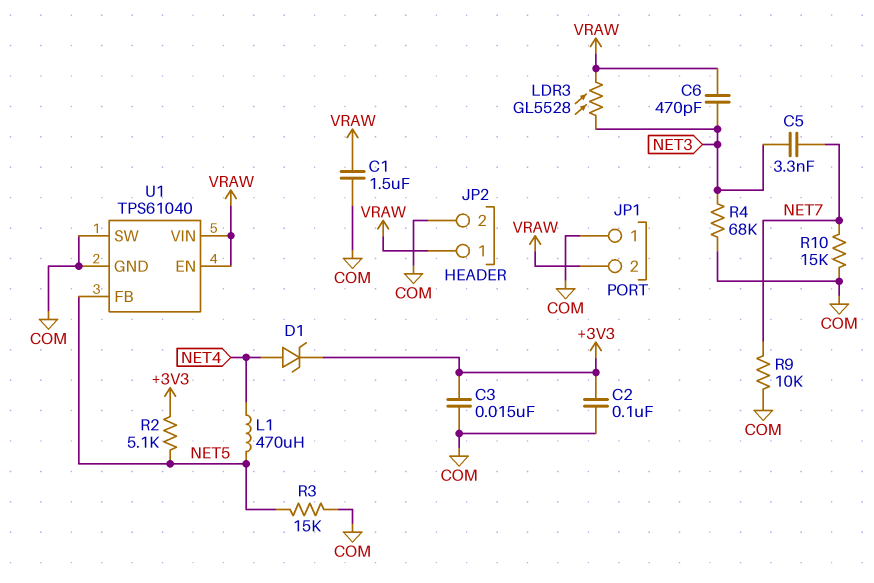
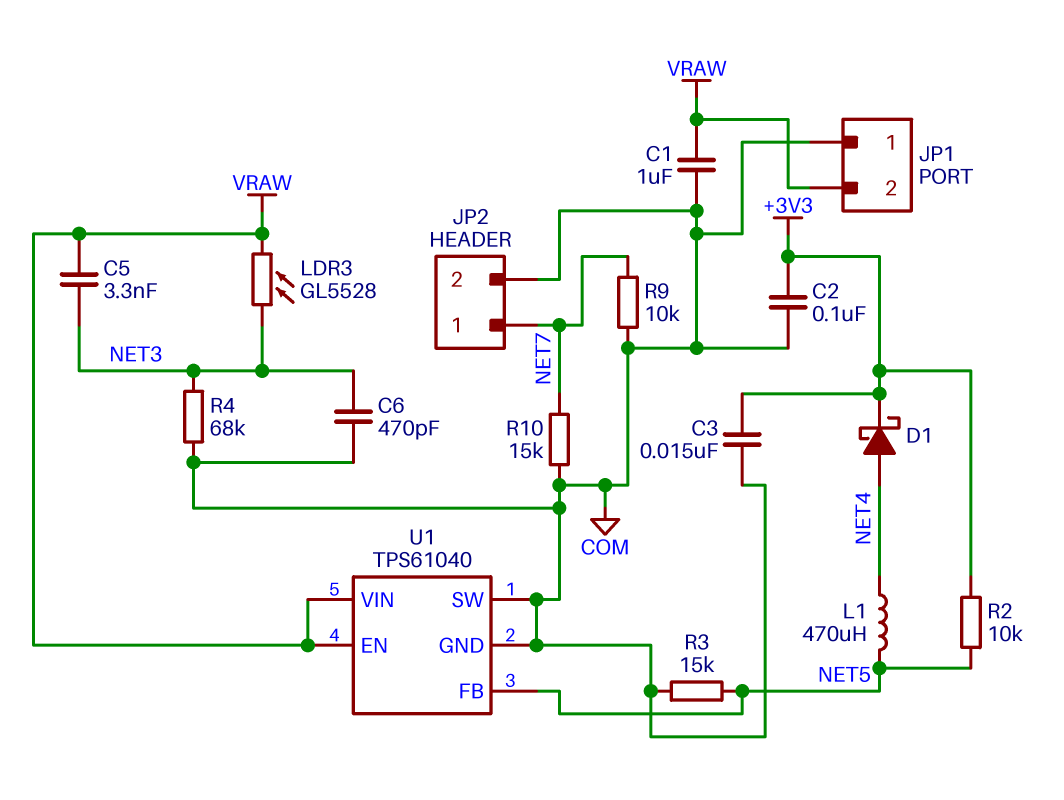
C1: 1.5uF (COM, VRAW) -> 1uF (COM, VRAW)
C5: 3.3nF (NET3, NET7) -> 3.3nF (NET3, VRAW)
C6: 470pF (NET3, VRAW) -> 470pF (COM, NET3)
D1: zener (A NET4, K +3V3) -> schottky (A NET4, K +3V3)
JP2 pin 1: VRAW -> NET7
R2: 5.1k (+3V3, NET5) -> 10k (+3V3, NET5)

